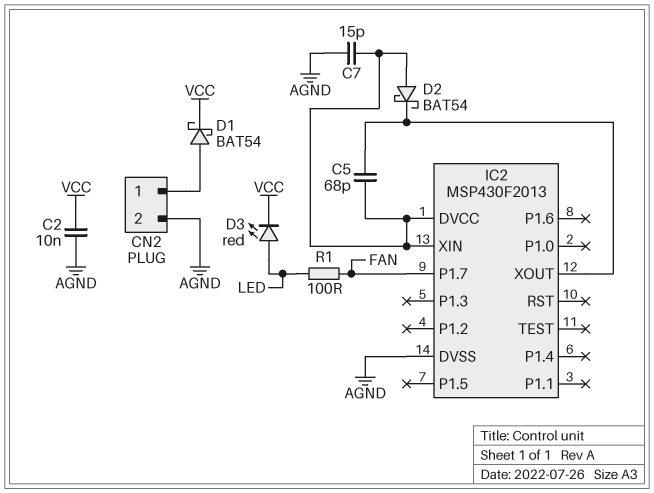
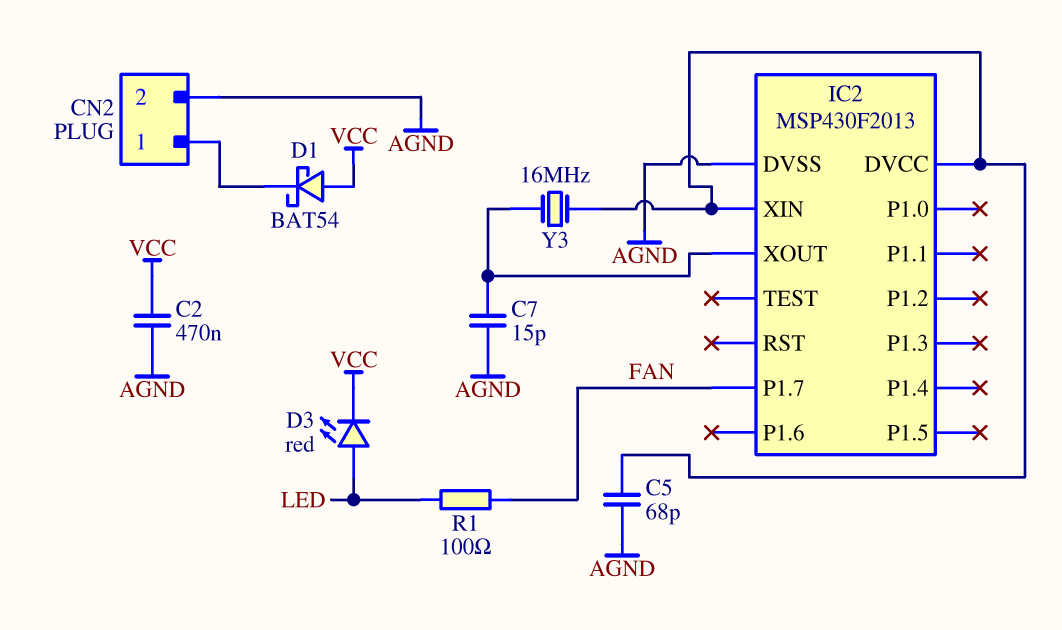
C2: 10nF (AGND, VCC) -> 470nF (AGND, VCC)
C5: 68pF (IC2/DVCC, IC2/XOUT) -> 68pF (AGND, IC2/DVCC)
C7: 15pF (AGND, IC2/DVCC) -> 15pF (AGND, IC2/XOUT)
D1: schottky BAT54 (A CN2/1, K VCC) -> schottky BAT54 (A VCC, K CN2/1)
D2: schottky BAT54 (A IC2/DVCC, K IC2/XOUT) -> none
Y3: none -> 16MHz (IC2/DVCC, IC2/XOUT)

